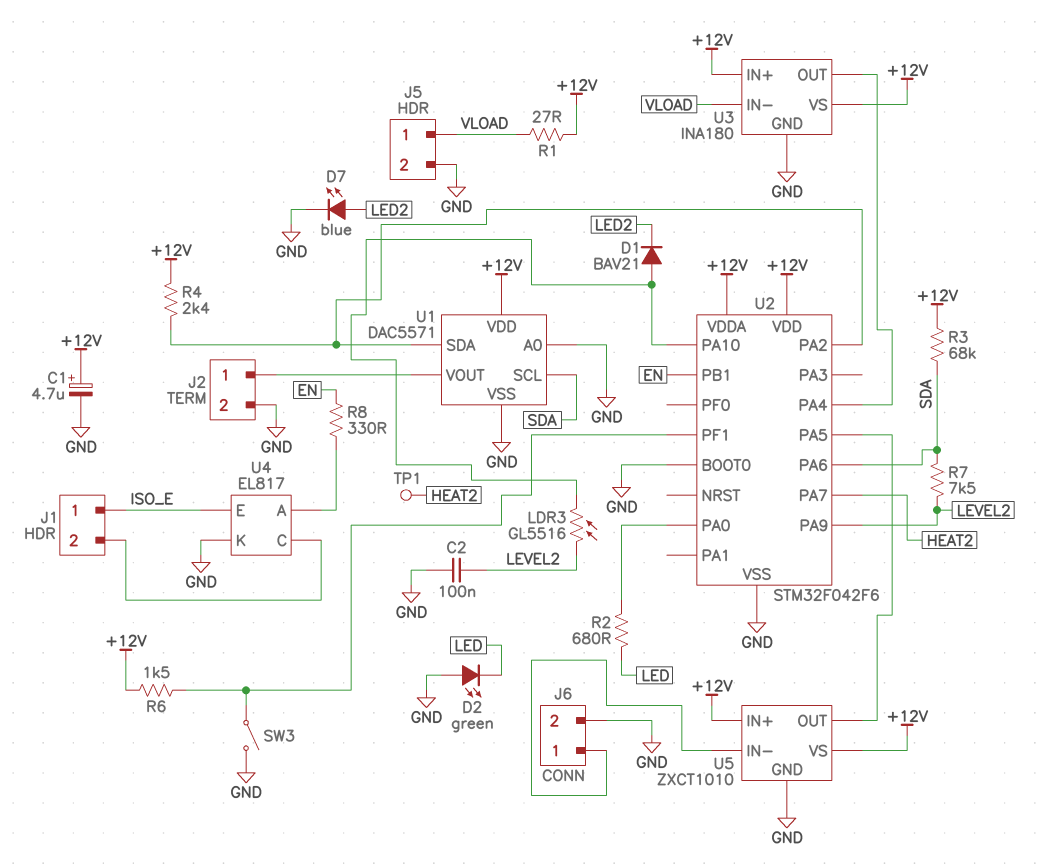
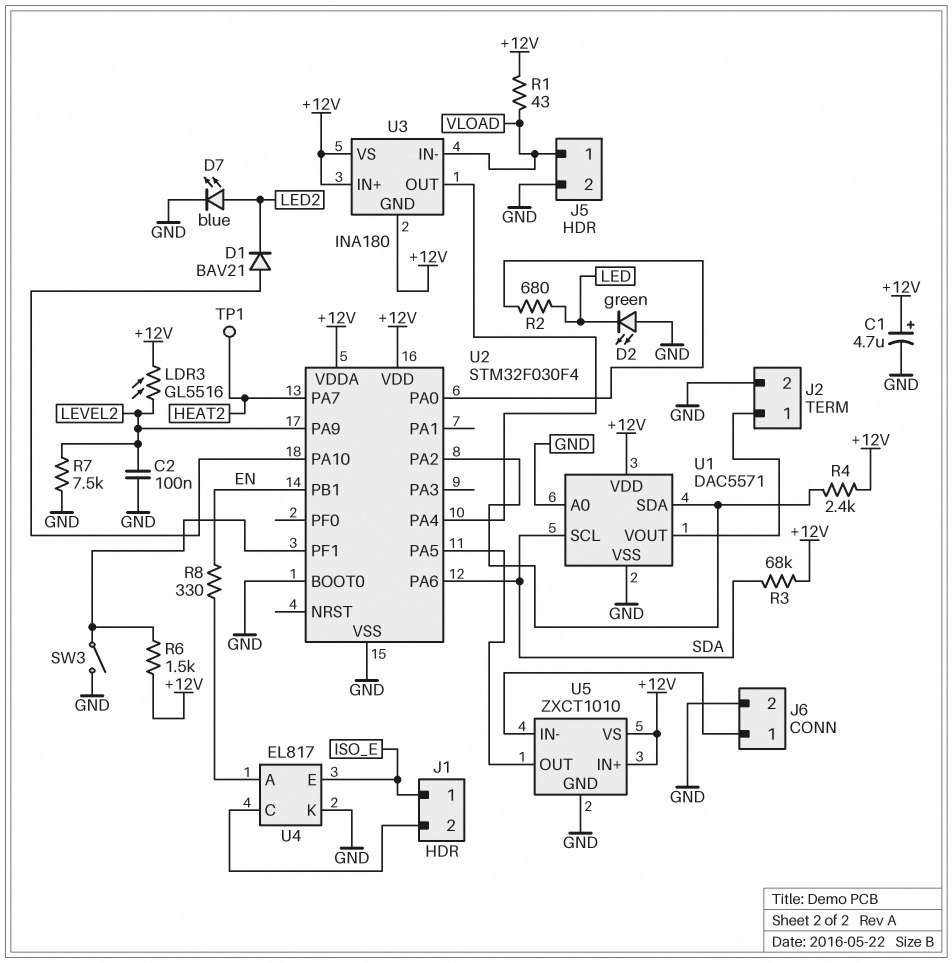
LDR3: GL5516 (LEVEL2, U2/PA10) -> GL5516 (+12V, LEVEL2)
R1: 27 (+12V, VLOAD) -> 43 (+12V, VLOAD)
R7: 7.5k (LEVEL2, SDA) -> 7.5k (GND, LEVEL2)
U2: STM32F042F6 -> STM32F030F4
U3 pin GND: GND -> +12V

